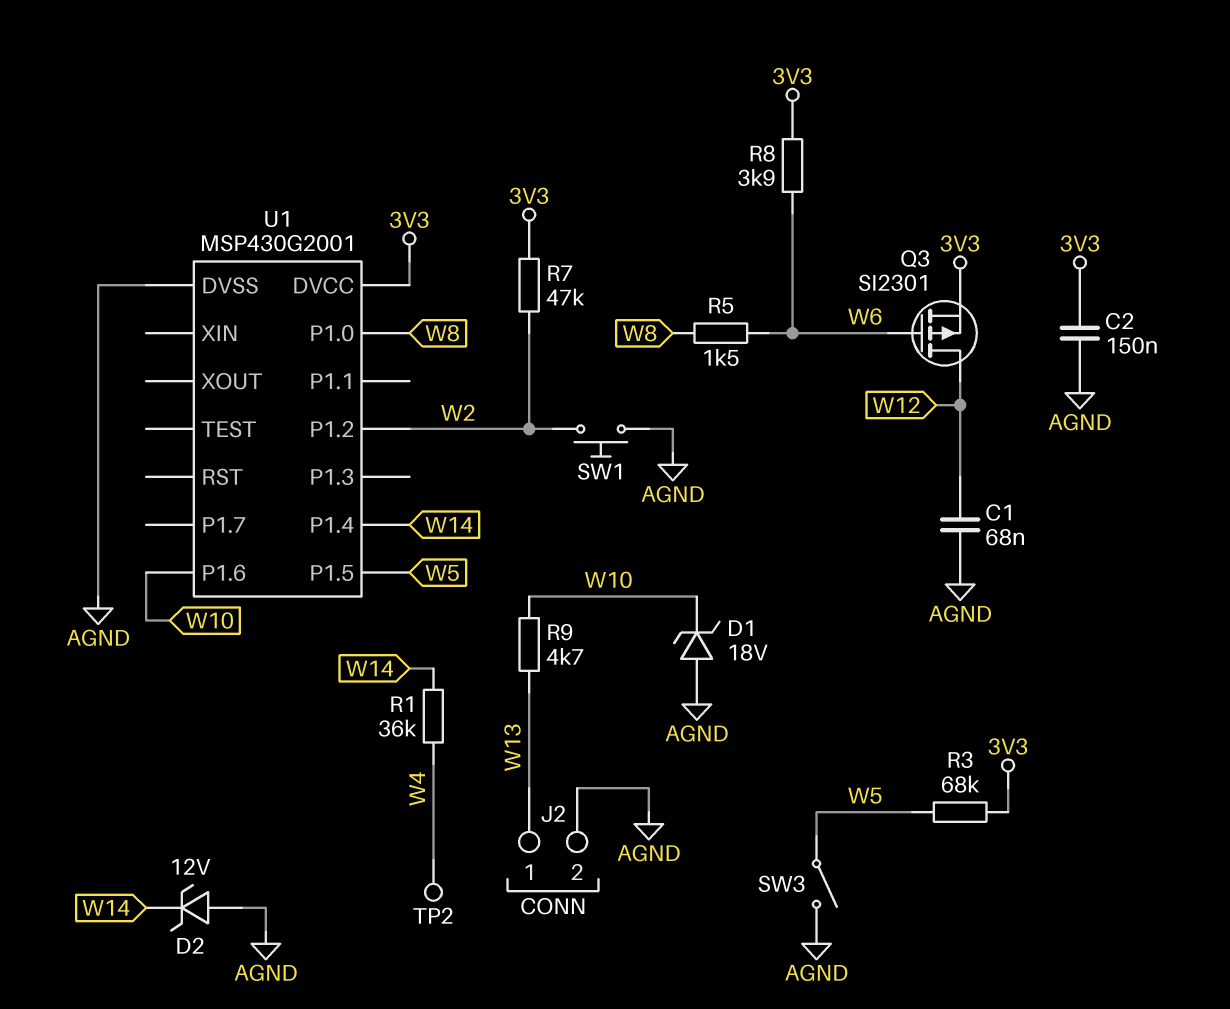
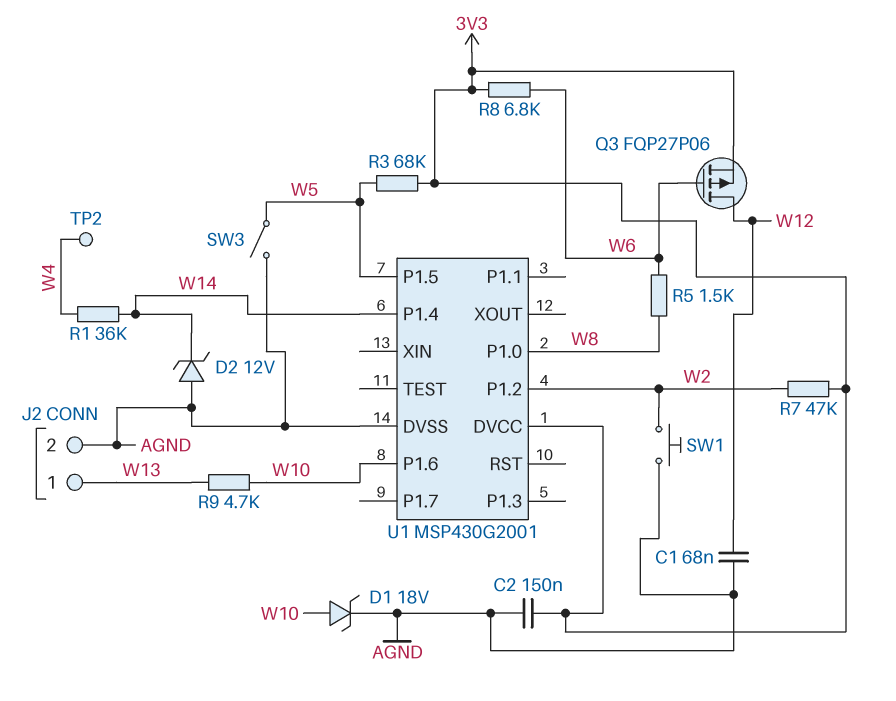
D1: zener 18V (A AGND, K W10) -> zener 18V (A W10, K AGND)
Q3: PMOS SI2301 (G W6, D W12, S 3V3) -> PMOS FQP27P06 (G W6, D W12, S 3V3)
R8: 3.9k (3V3, W6) -> 6.8k (3V3, W6)

